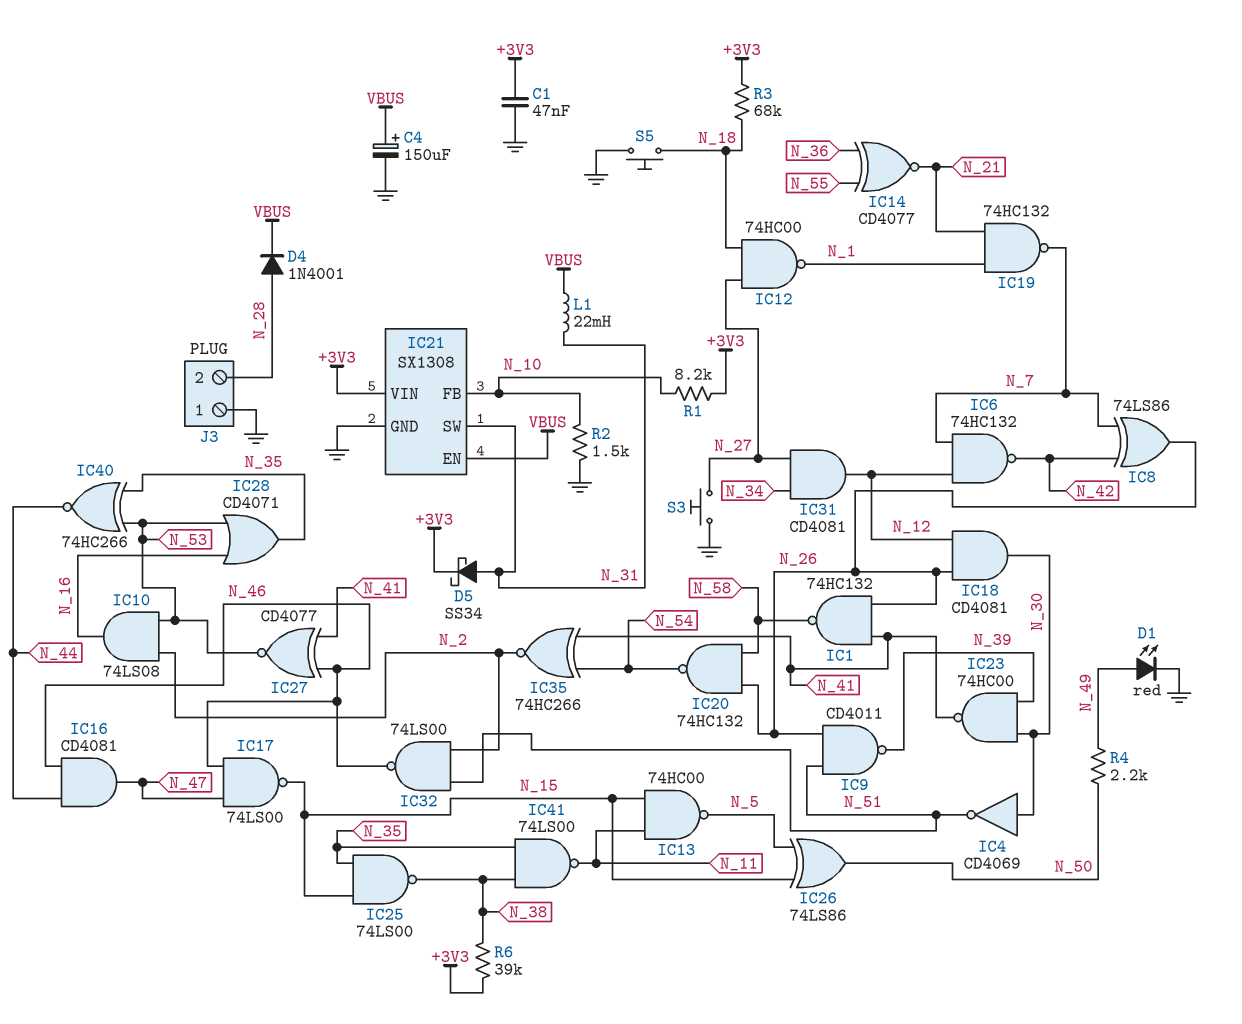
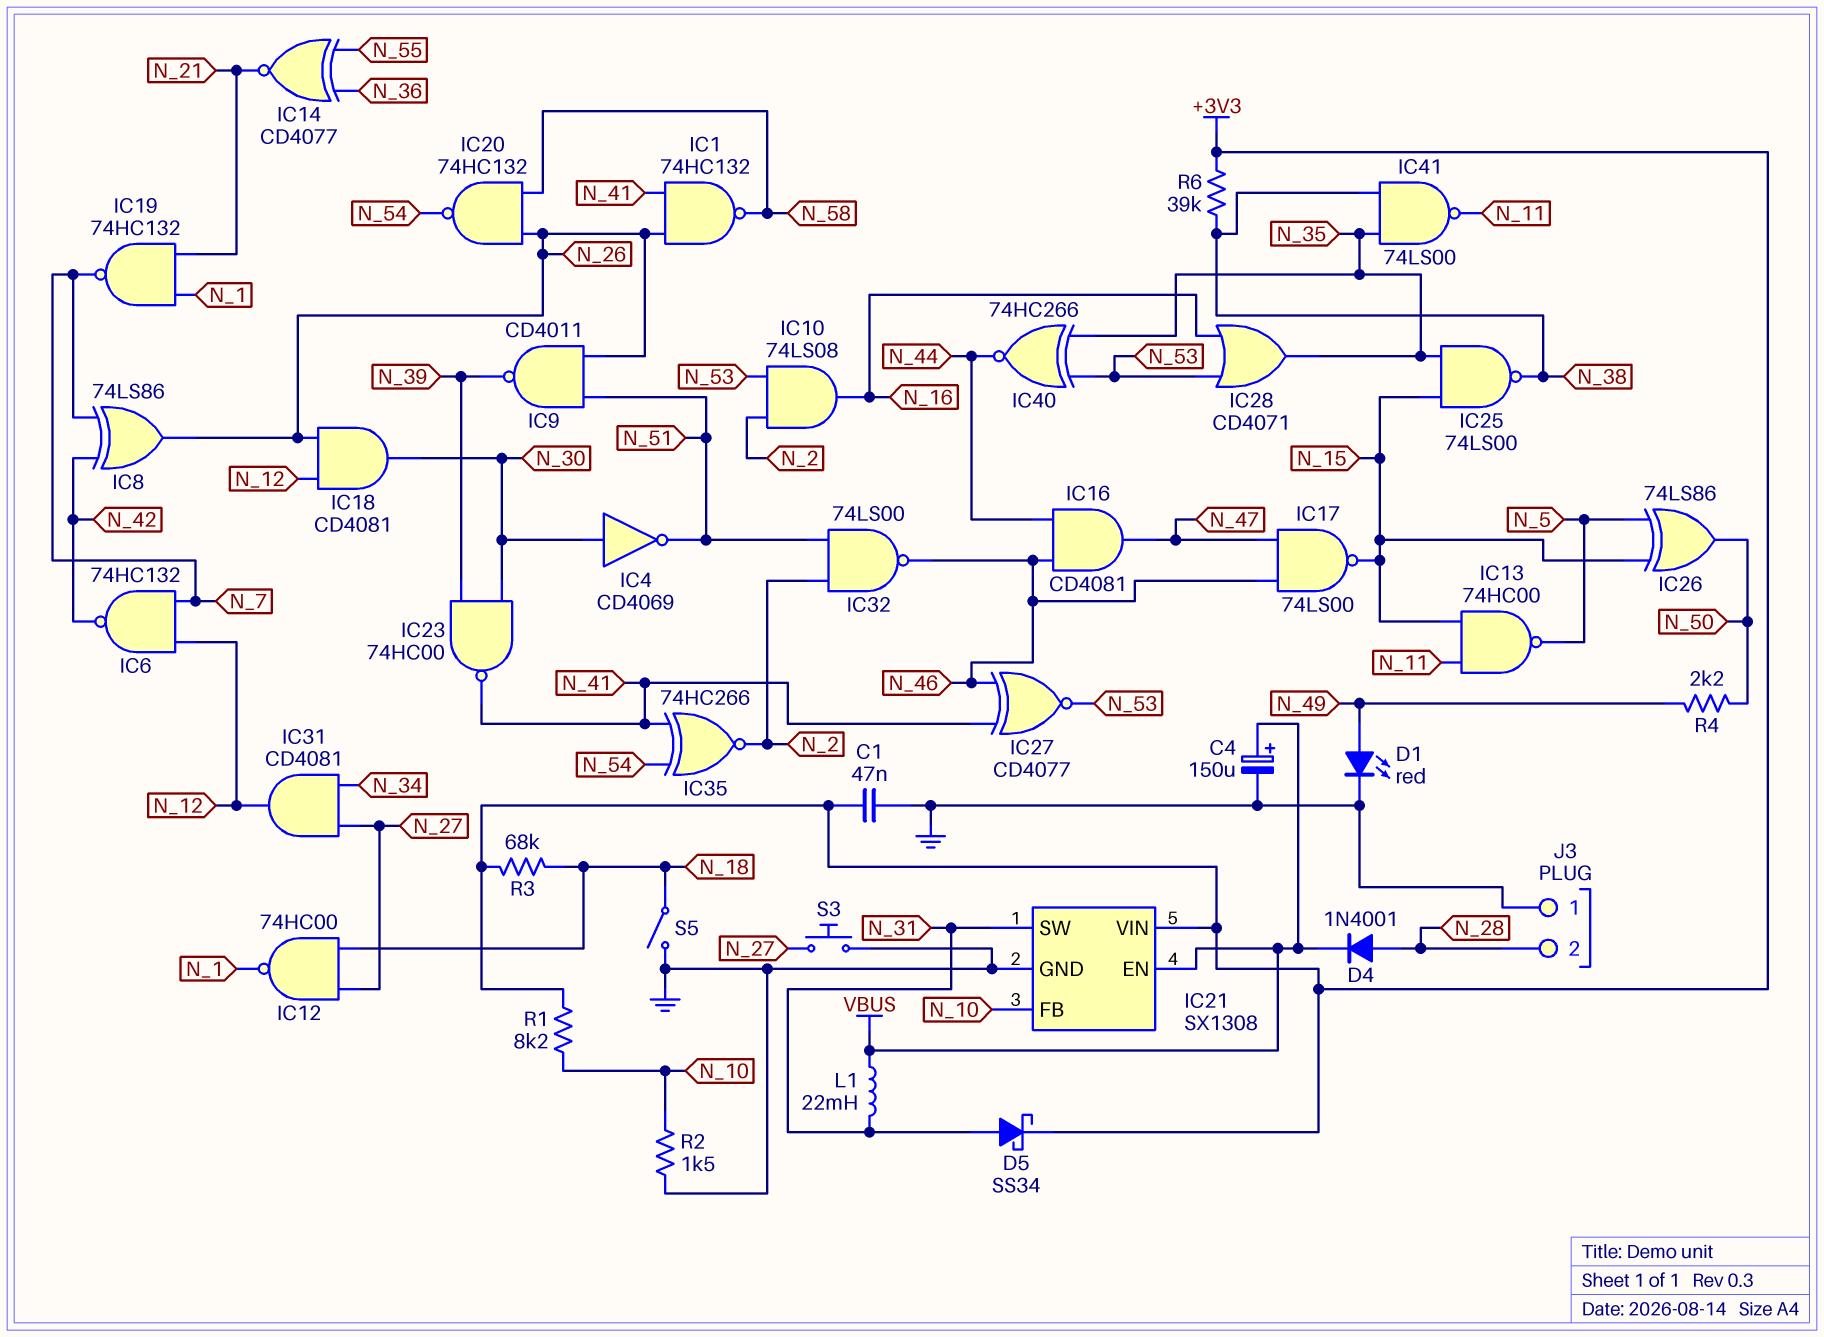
S5: button (GND, N_18) -> switch (GND, N_18)

